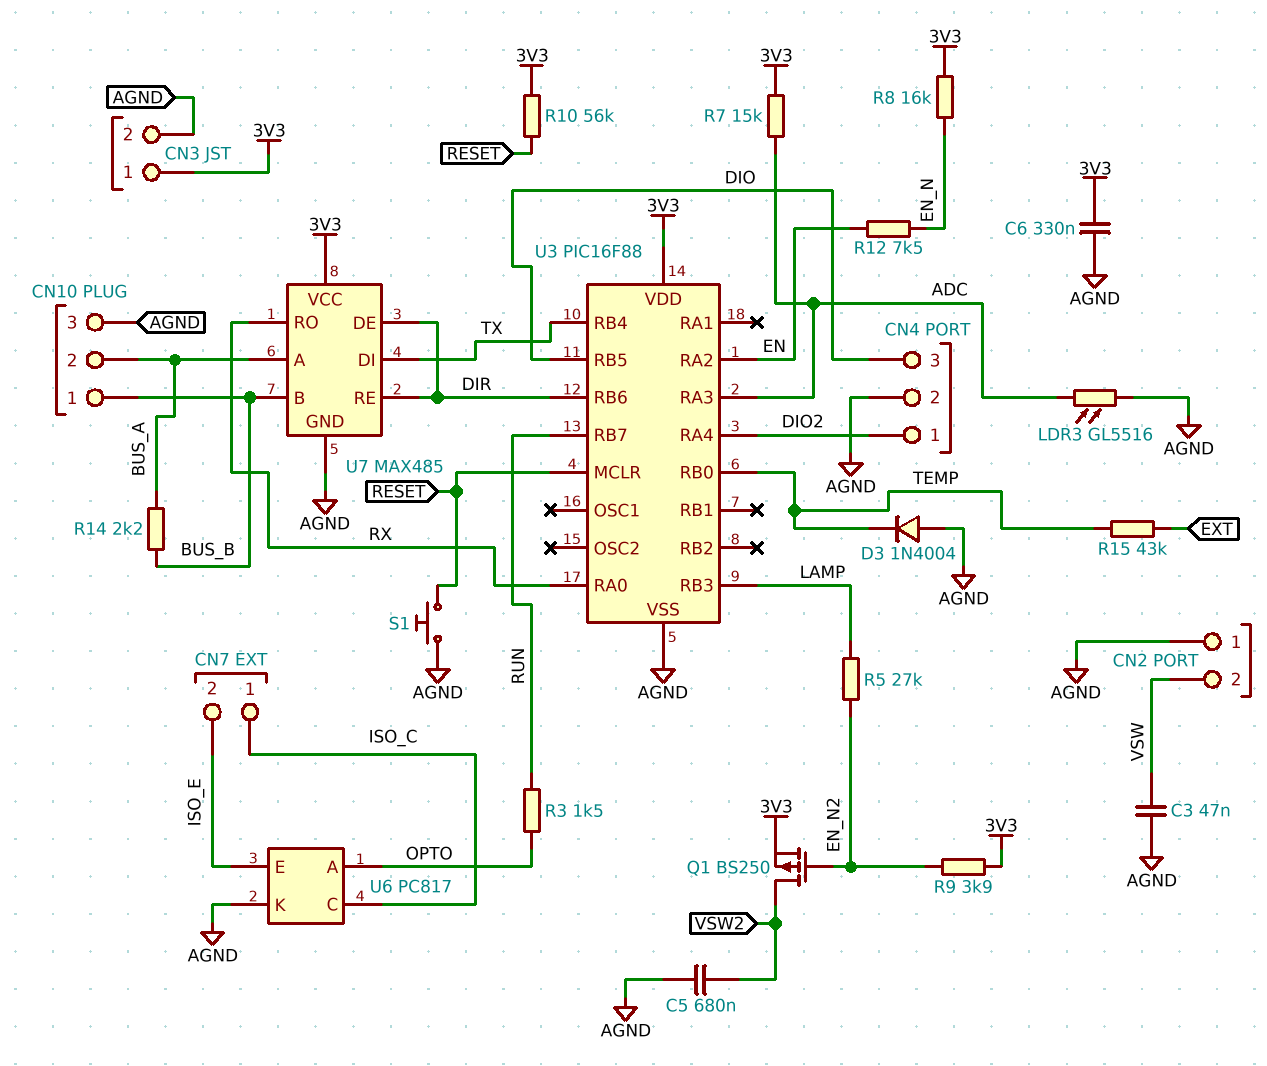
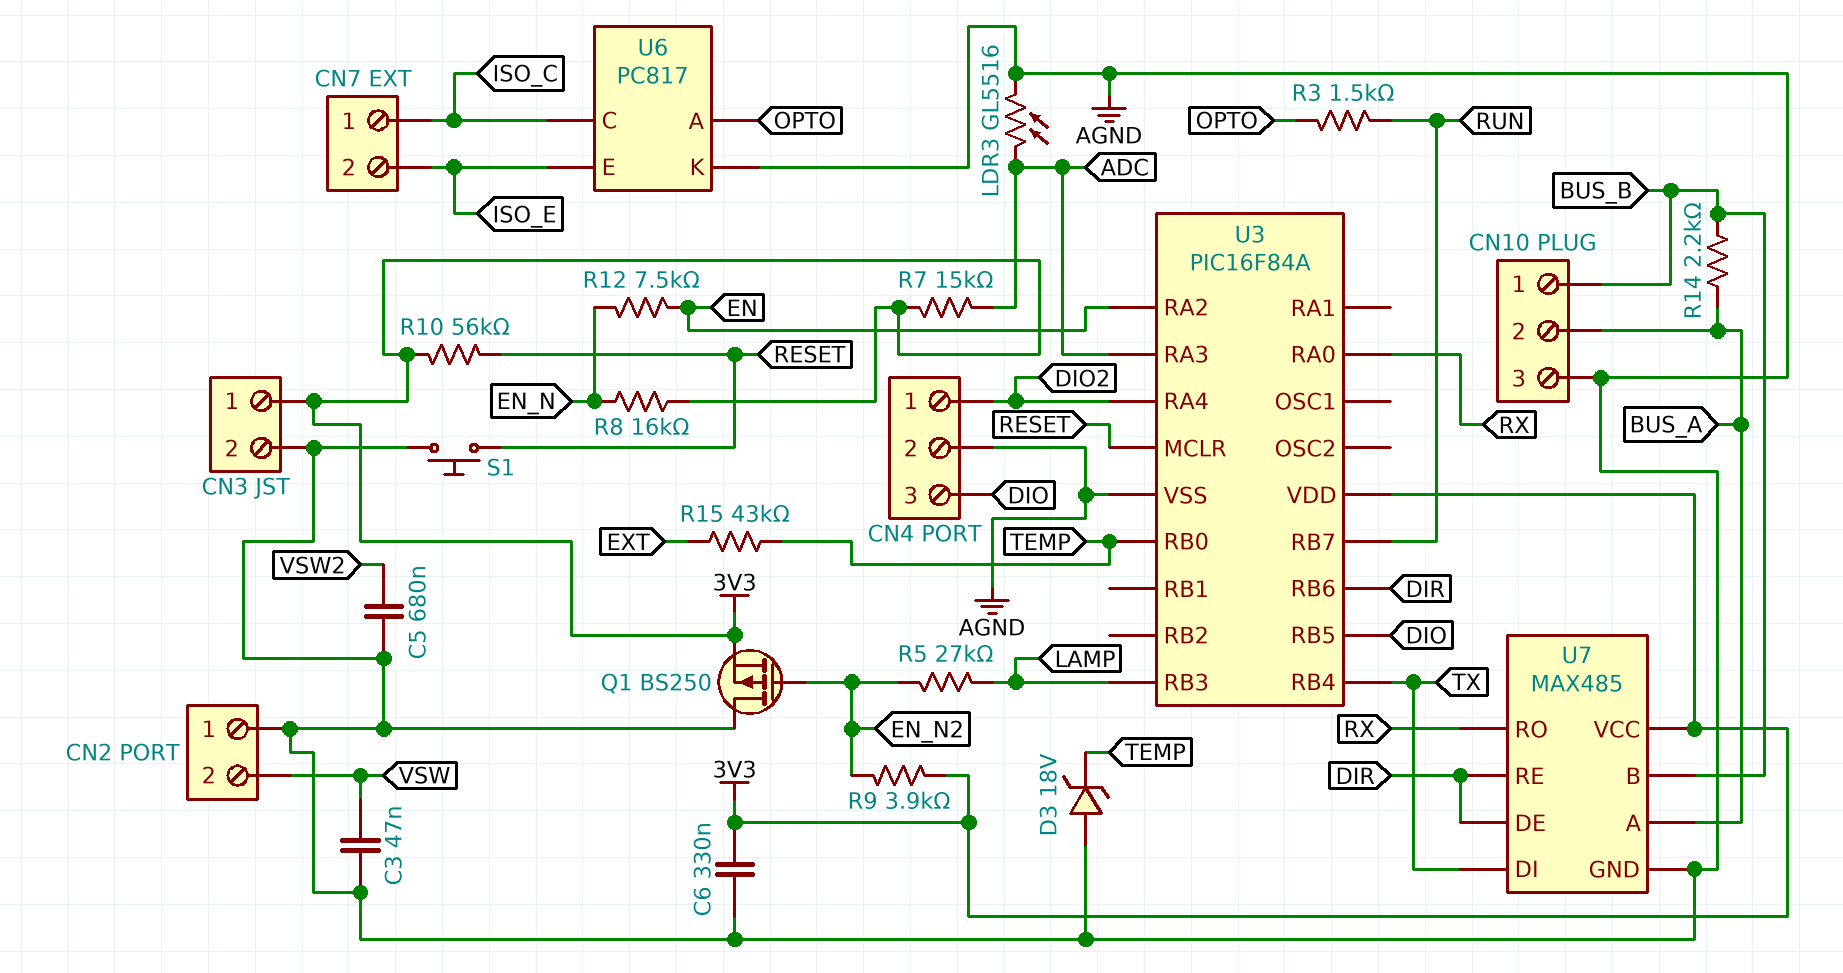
D3: diode 1N4004 (A AGND, K TEMP) -> zener 18V (A AGND, K TEMP)
Q1: PMOS BS250 (G EN_N2, D VSW2, S 3V3) -> PMOS BS250 (G EN_N2, D AGND, S 3V3)
U3: PIC16F88 -> PIC16F84A

